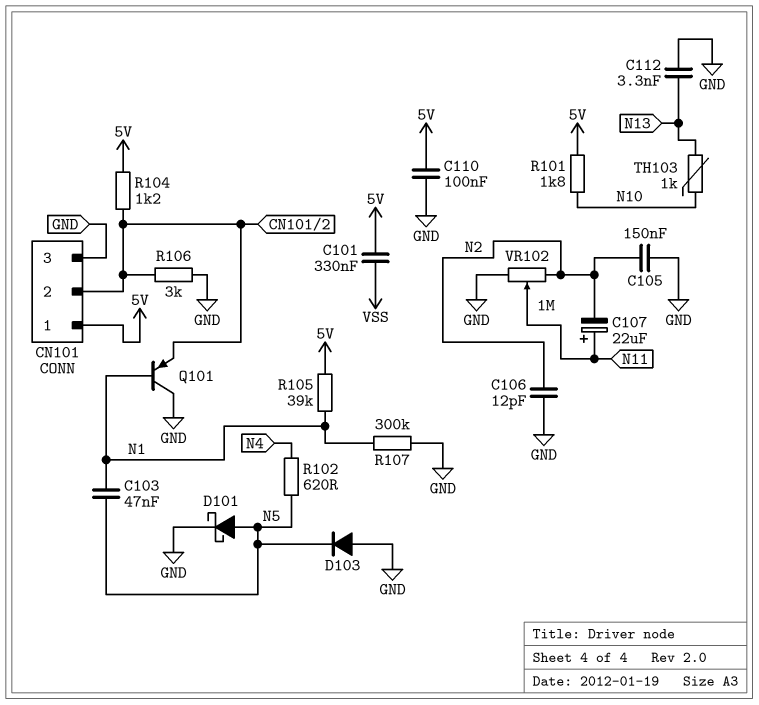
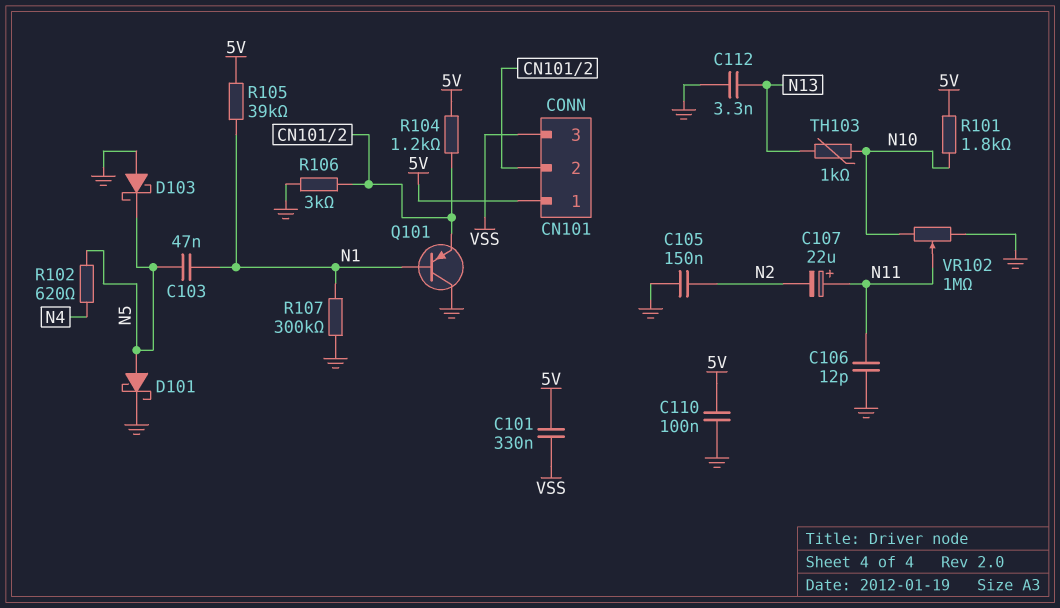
C106: 12pF (GND, N2) -> 12pF (GND, N11)
CN101 pin 3: GND -> VSS
D103: diode (A GND, K N5) -> schottky (A GND, K N5)
VR102: 1M (GND, N2, wiper N11) -> 1M (GND, N10, wiper N11)

